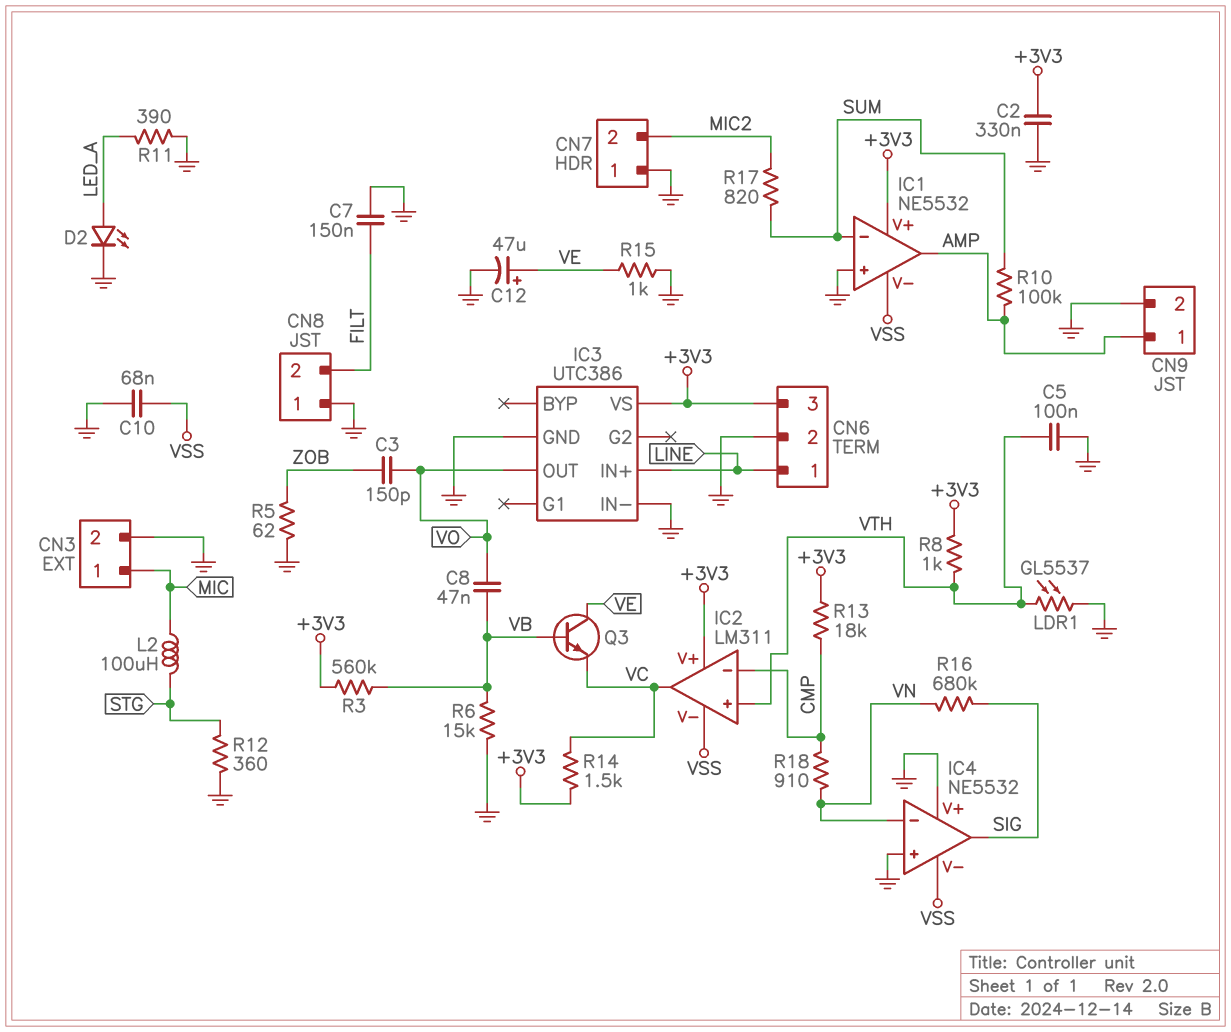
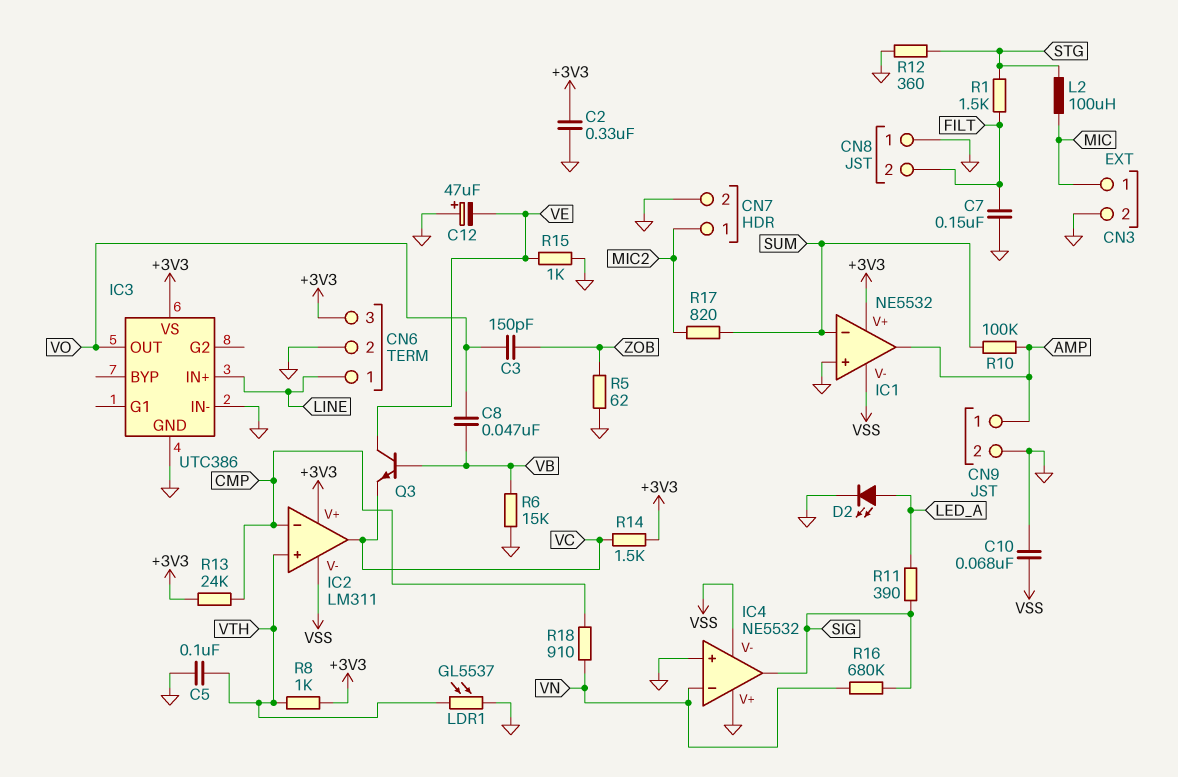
C12: 47uF (plus VE, minus GND) -> 47uF (plus GND, minus VE)
CN7 pin 1: GND -> MIC2
CN7 pin 2: MIC2 -> GND
R1: none -> 1.5k (FILT, STG)
R3: 560k (+3V3, VB) -> none
R11: 390 (GND, LED_A) -> 390 (LED_A, SIG)
R13: 18k (+3V3, CMP) -> 24k (+3V3, CMP)

